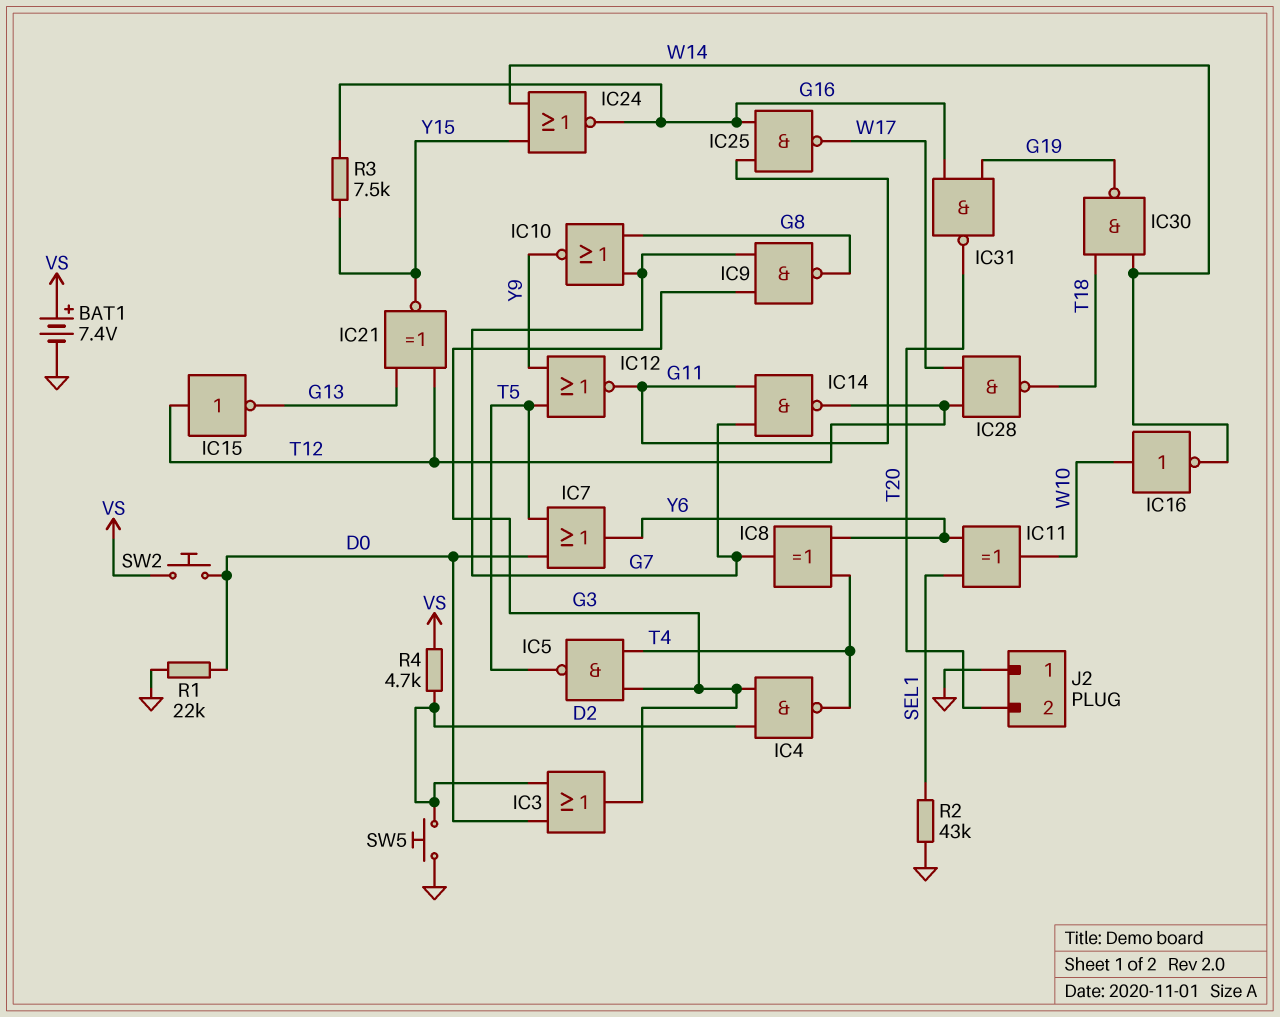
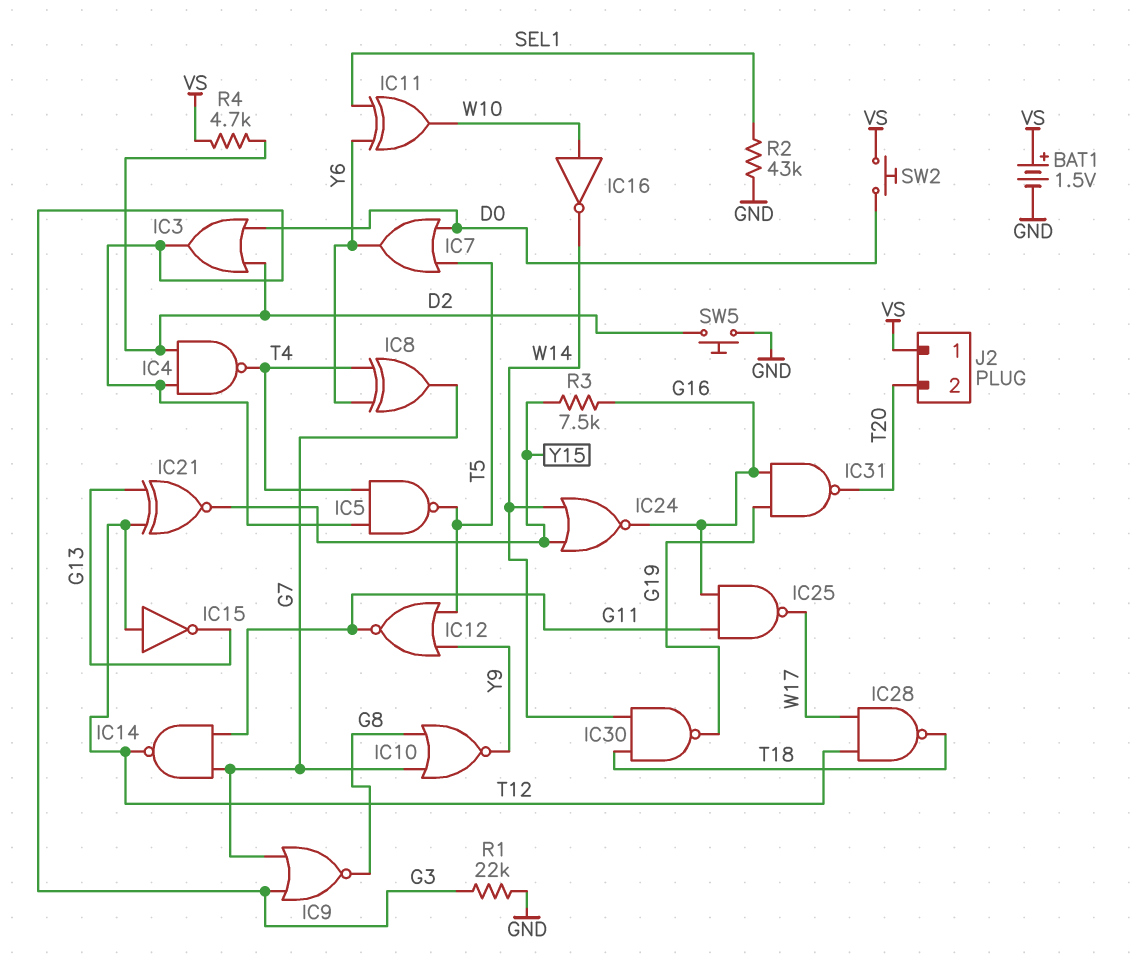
BAT1: 7.4V (plus VS, minus GND) -> 1.5V (plus VS, minus GND)
IC9: NAND (in G3, in G7, out G8) -> NOR (in G3, in G7, out G8)
J2 pin 1: GND -> VS
R1: 22k (D0, GND) -> 22k (G3, GND)

